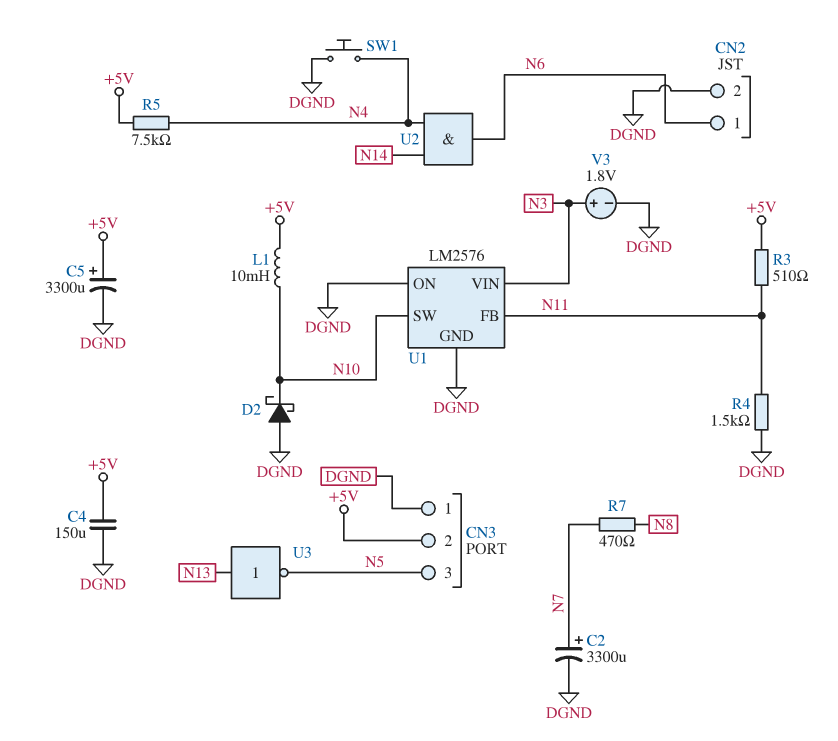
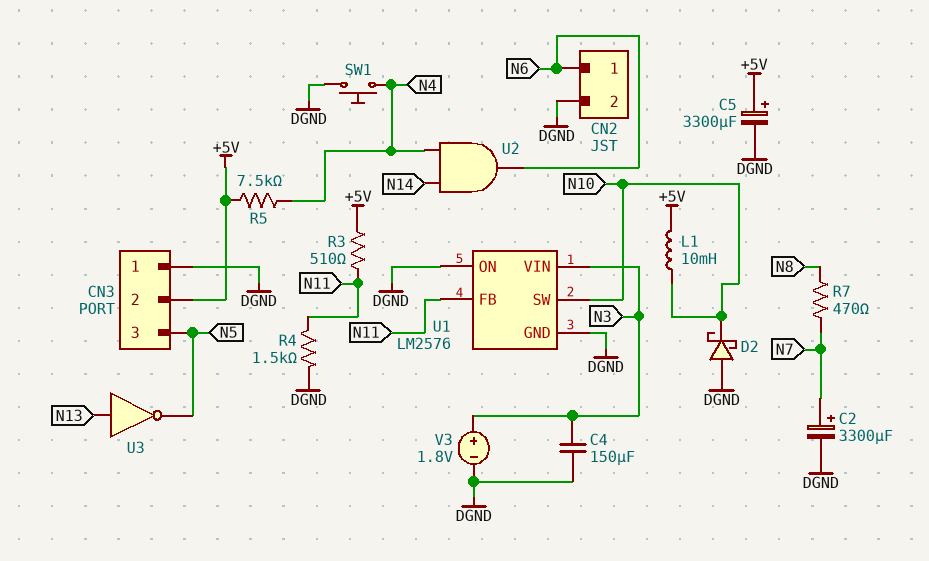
C4: 150uF (+5V, DGND) -> 150uF (DGND, N3)

